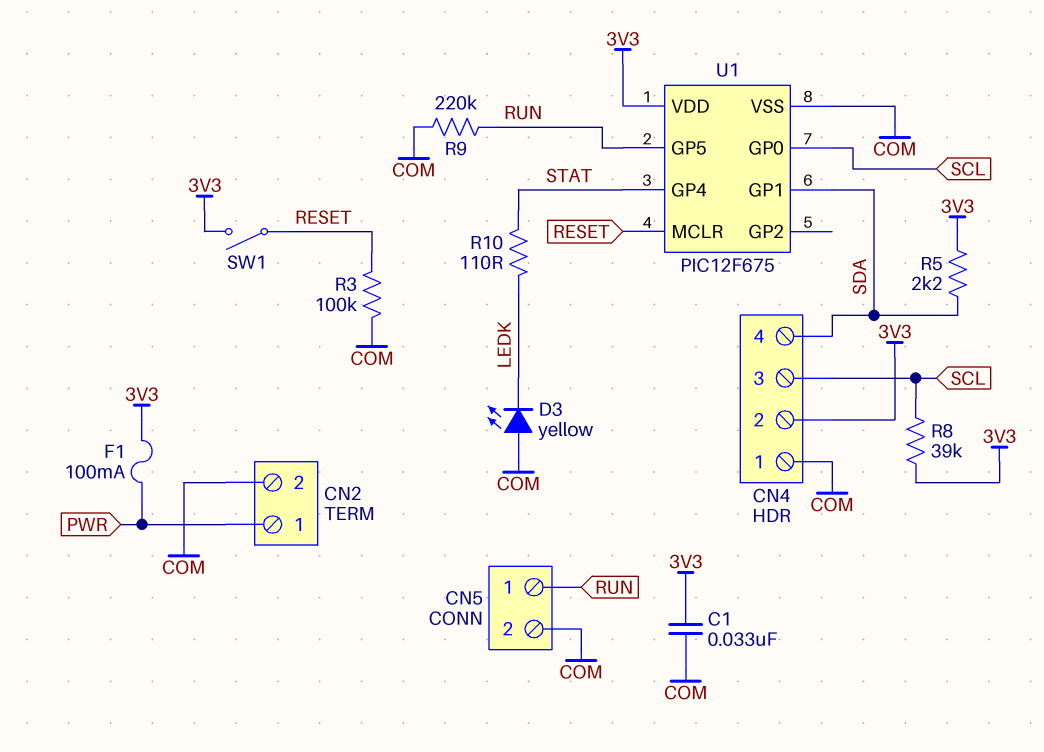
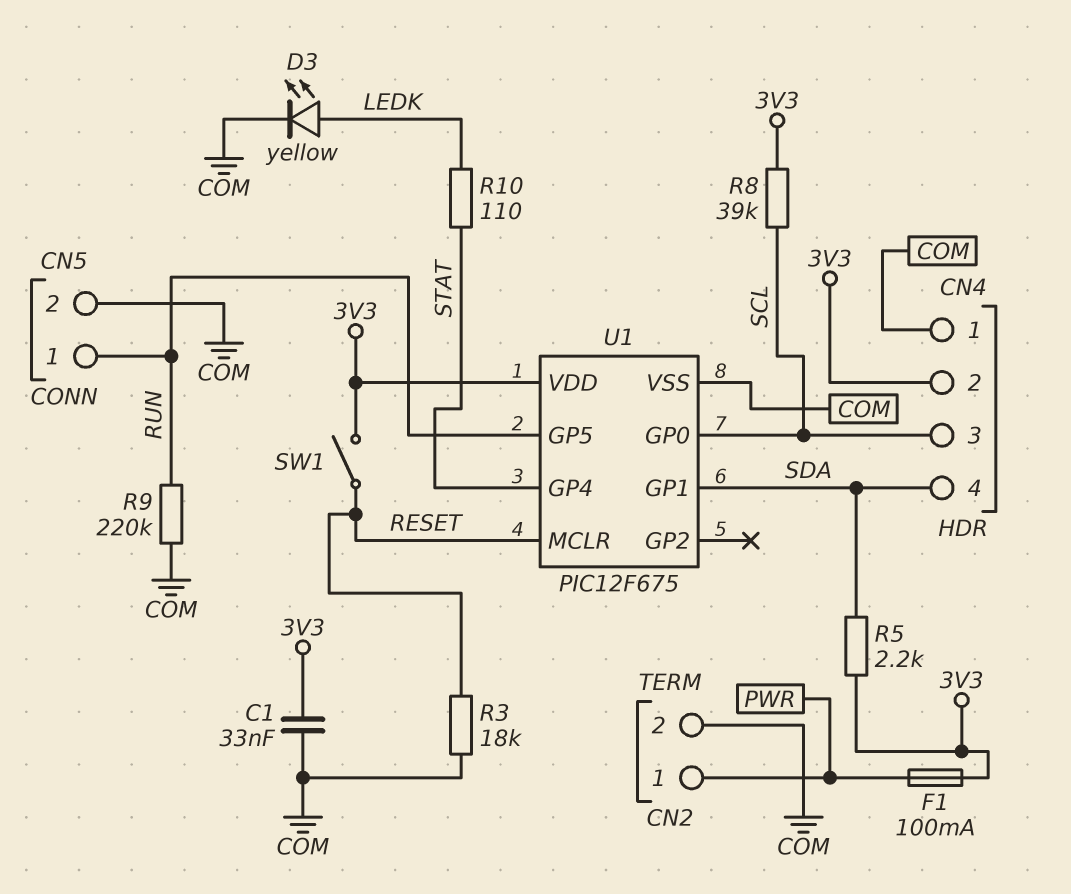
D3: LED yellow (A COM, K LEDK) -> LED yellow (A LEDK, K COM)
R3: 100k (COM, RESET) -> 18k (COM, RESET)

